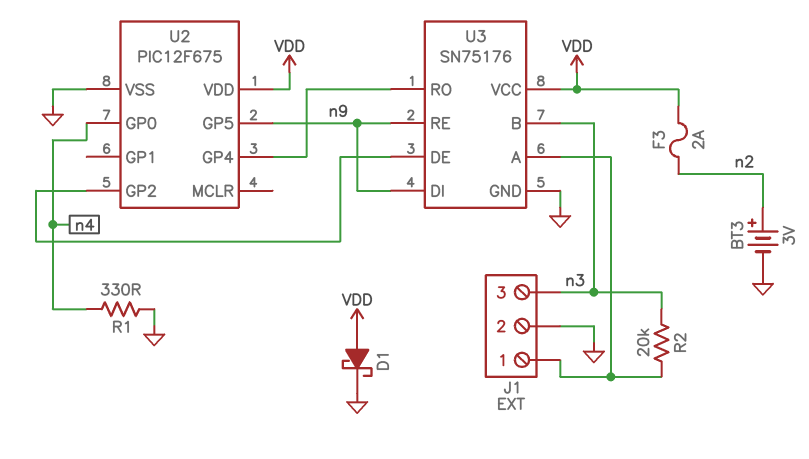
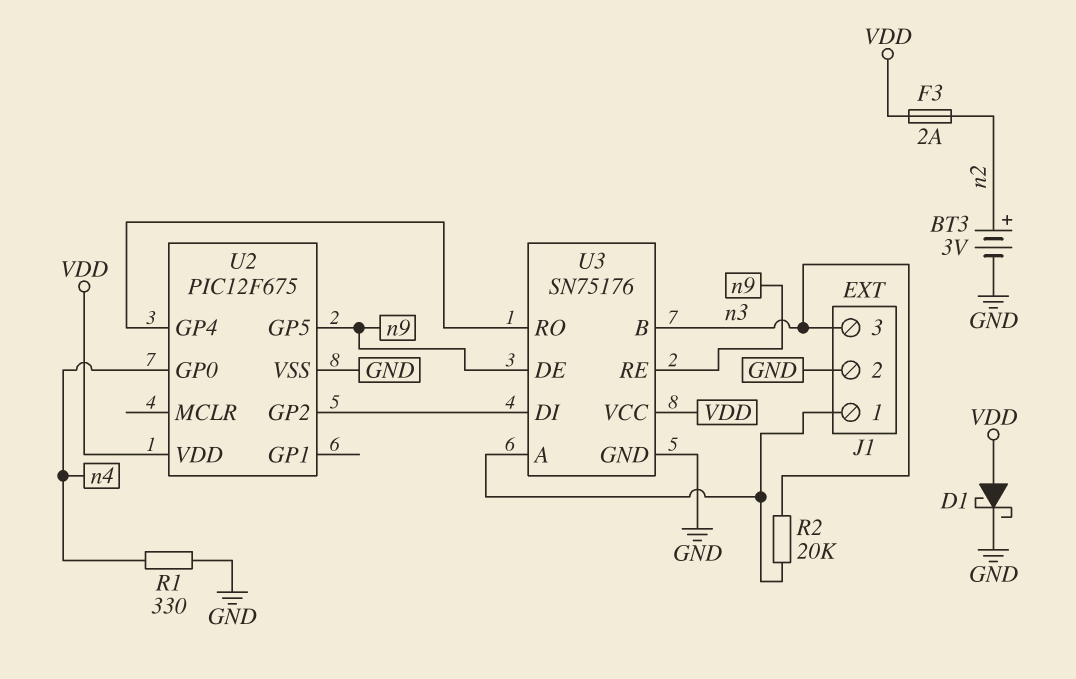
U3 pin DE: U2/GP2 -> n9
U3 pin DI: n9 -> U2/GP2

